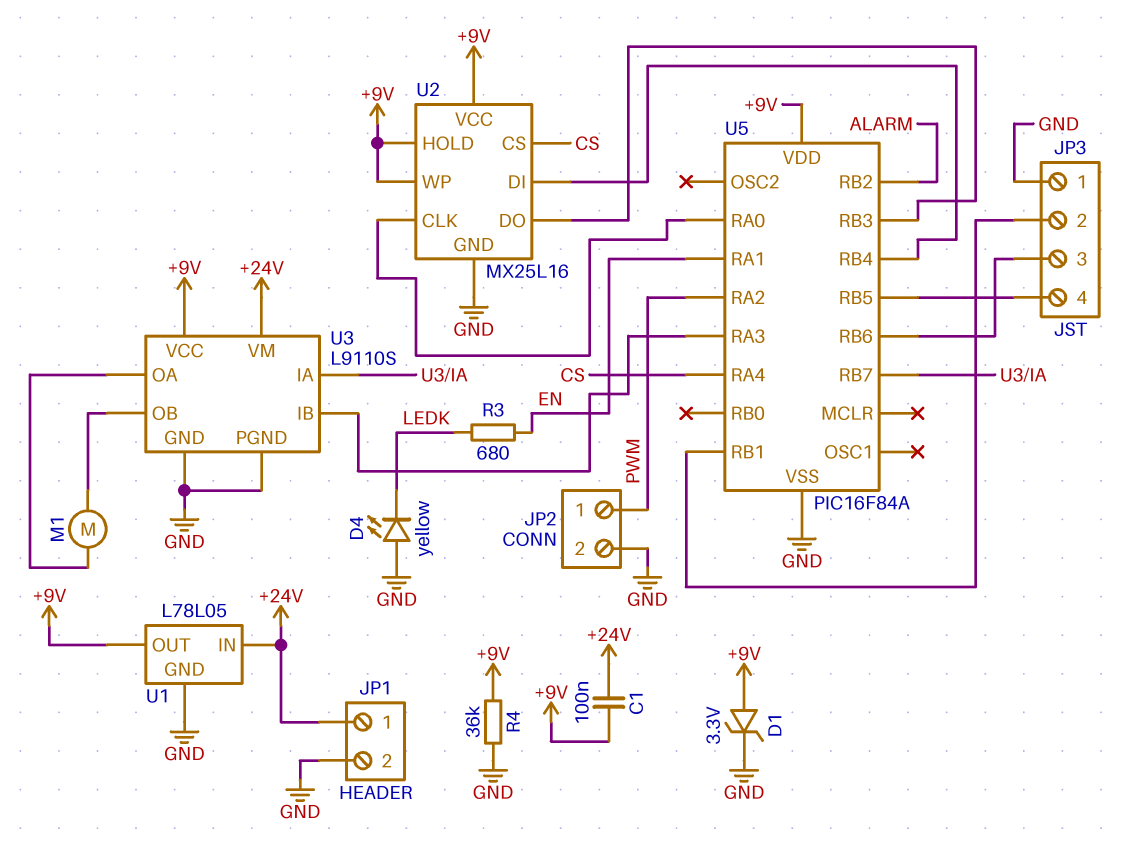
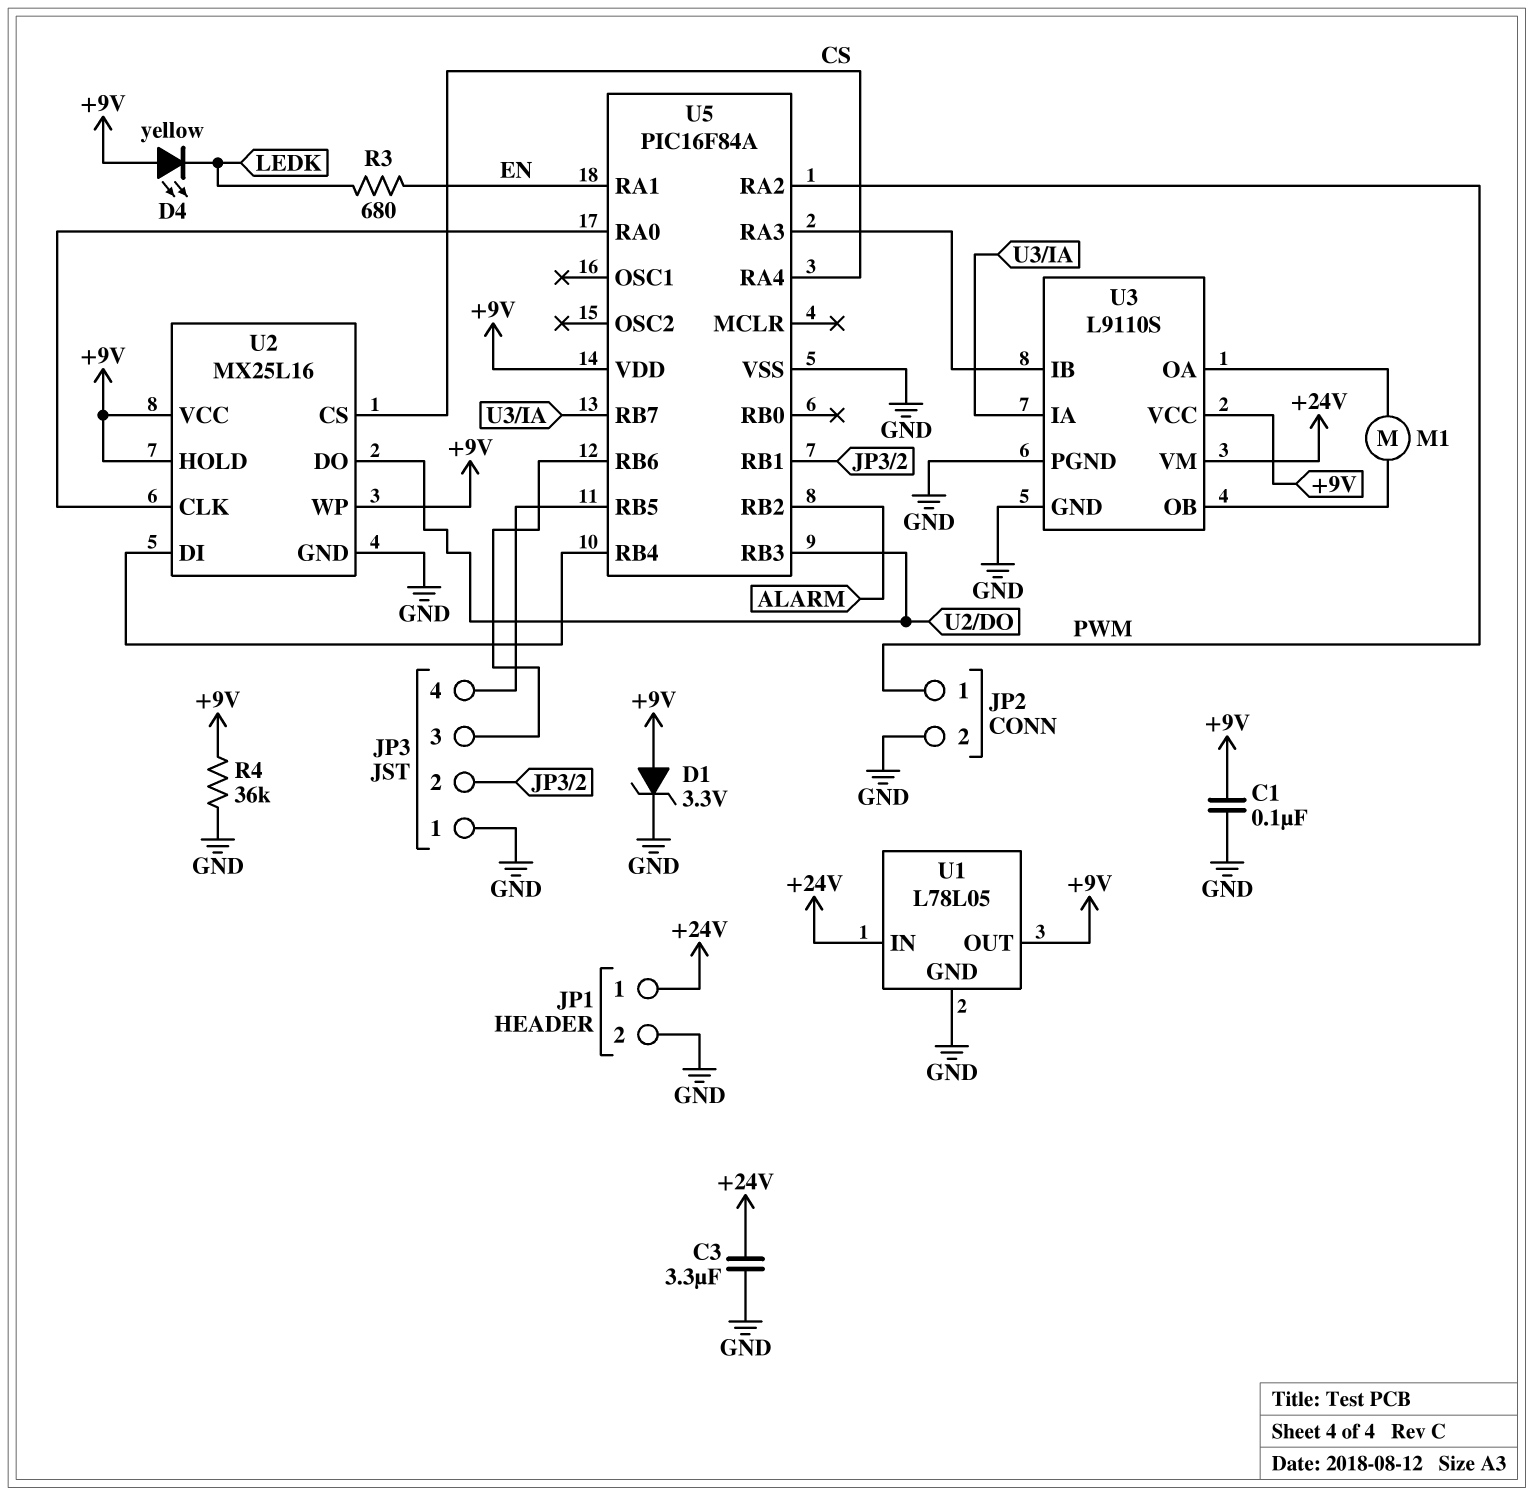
C1: 100nF (+9V, +24V) -> 100nF (+9V, GND)
C3: none -> 3.3uF (+24V, GND)
D4: LED yellow (A GND, K LEDK) -> LED yellow (A +9V, K LEDK)

